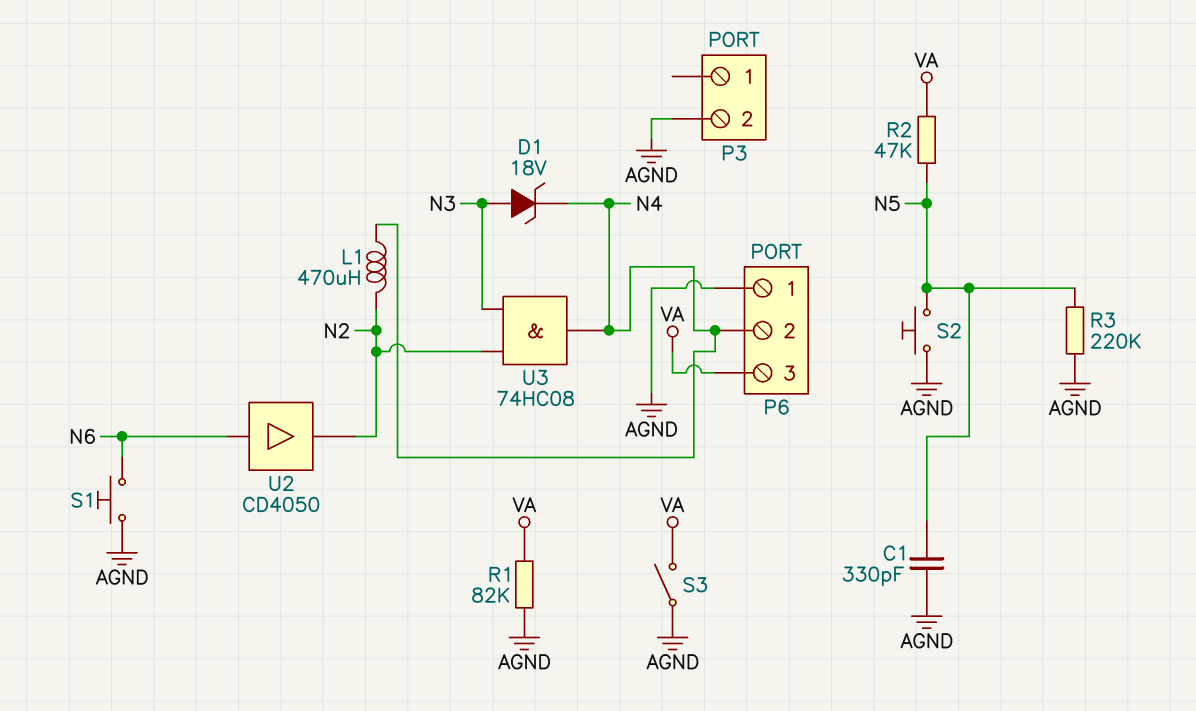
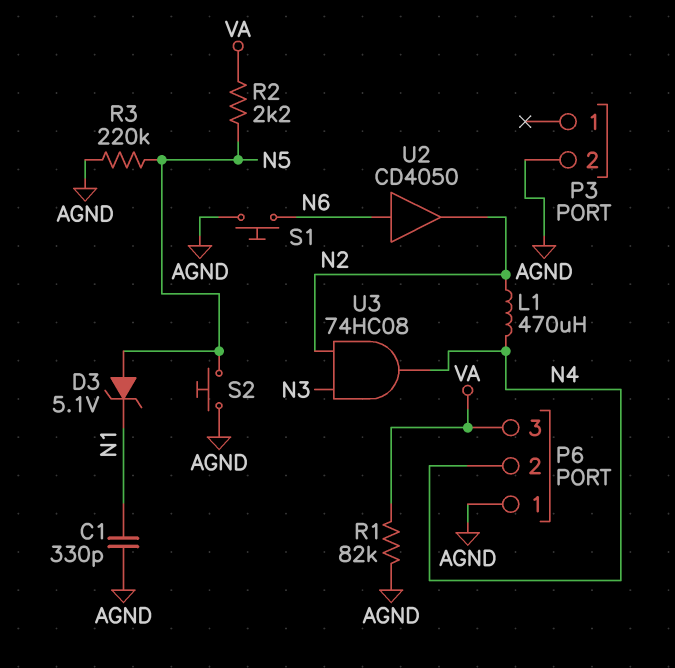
C1: 330pF (AGND, N5) -> 330pF (AGND, N1)
D1: zener 18V (A N3, K N4) -> none
D3: none -> zener 5.1V (A N5, K N1)
R2: 47k (N5, VA) -> 2.2k (N5, VA)
S3: switch (AGND, VA) -> none

